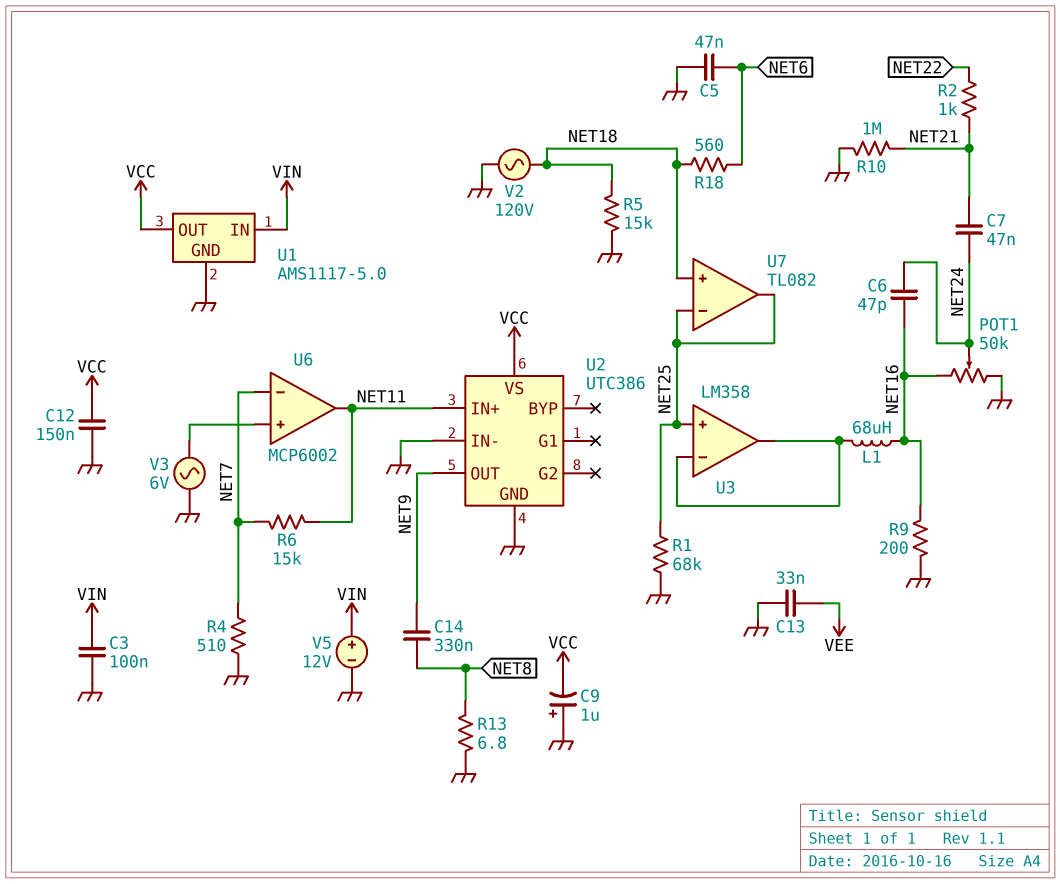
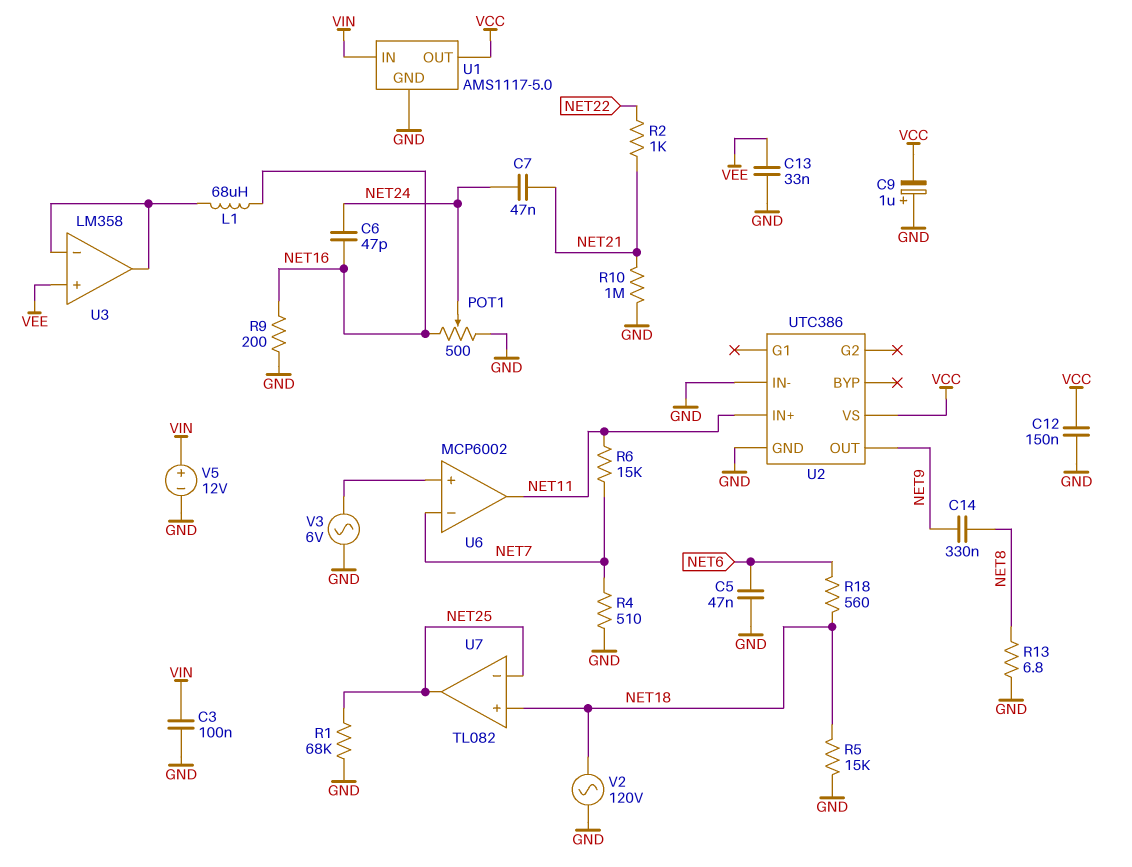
POT1: 50k (GND, NET16, wiper NET24) -> 500 (GND, NET16, wiper NET24)
U3 pin in+: NET25 -> VEE

